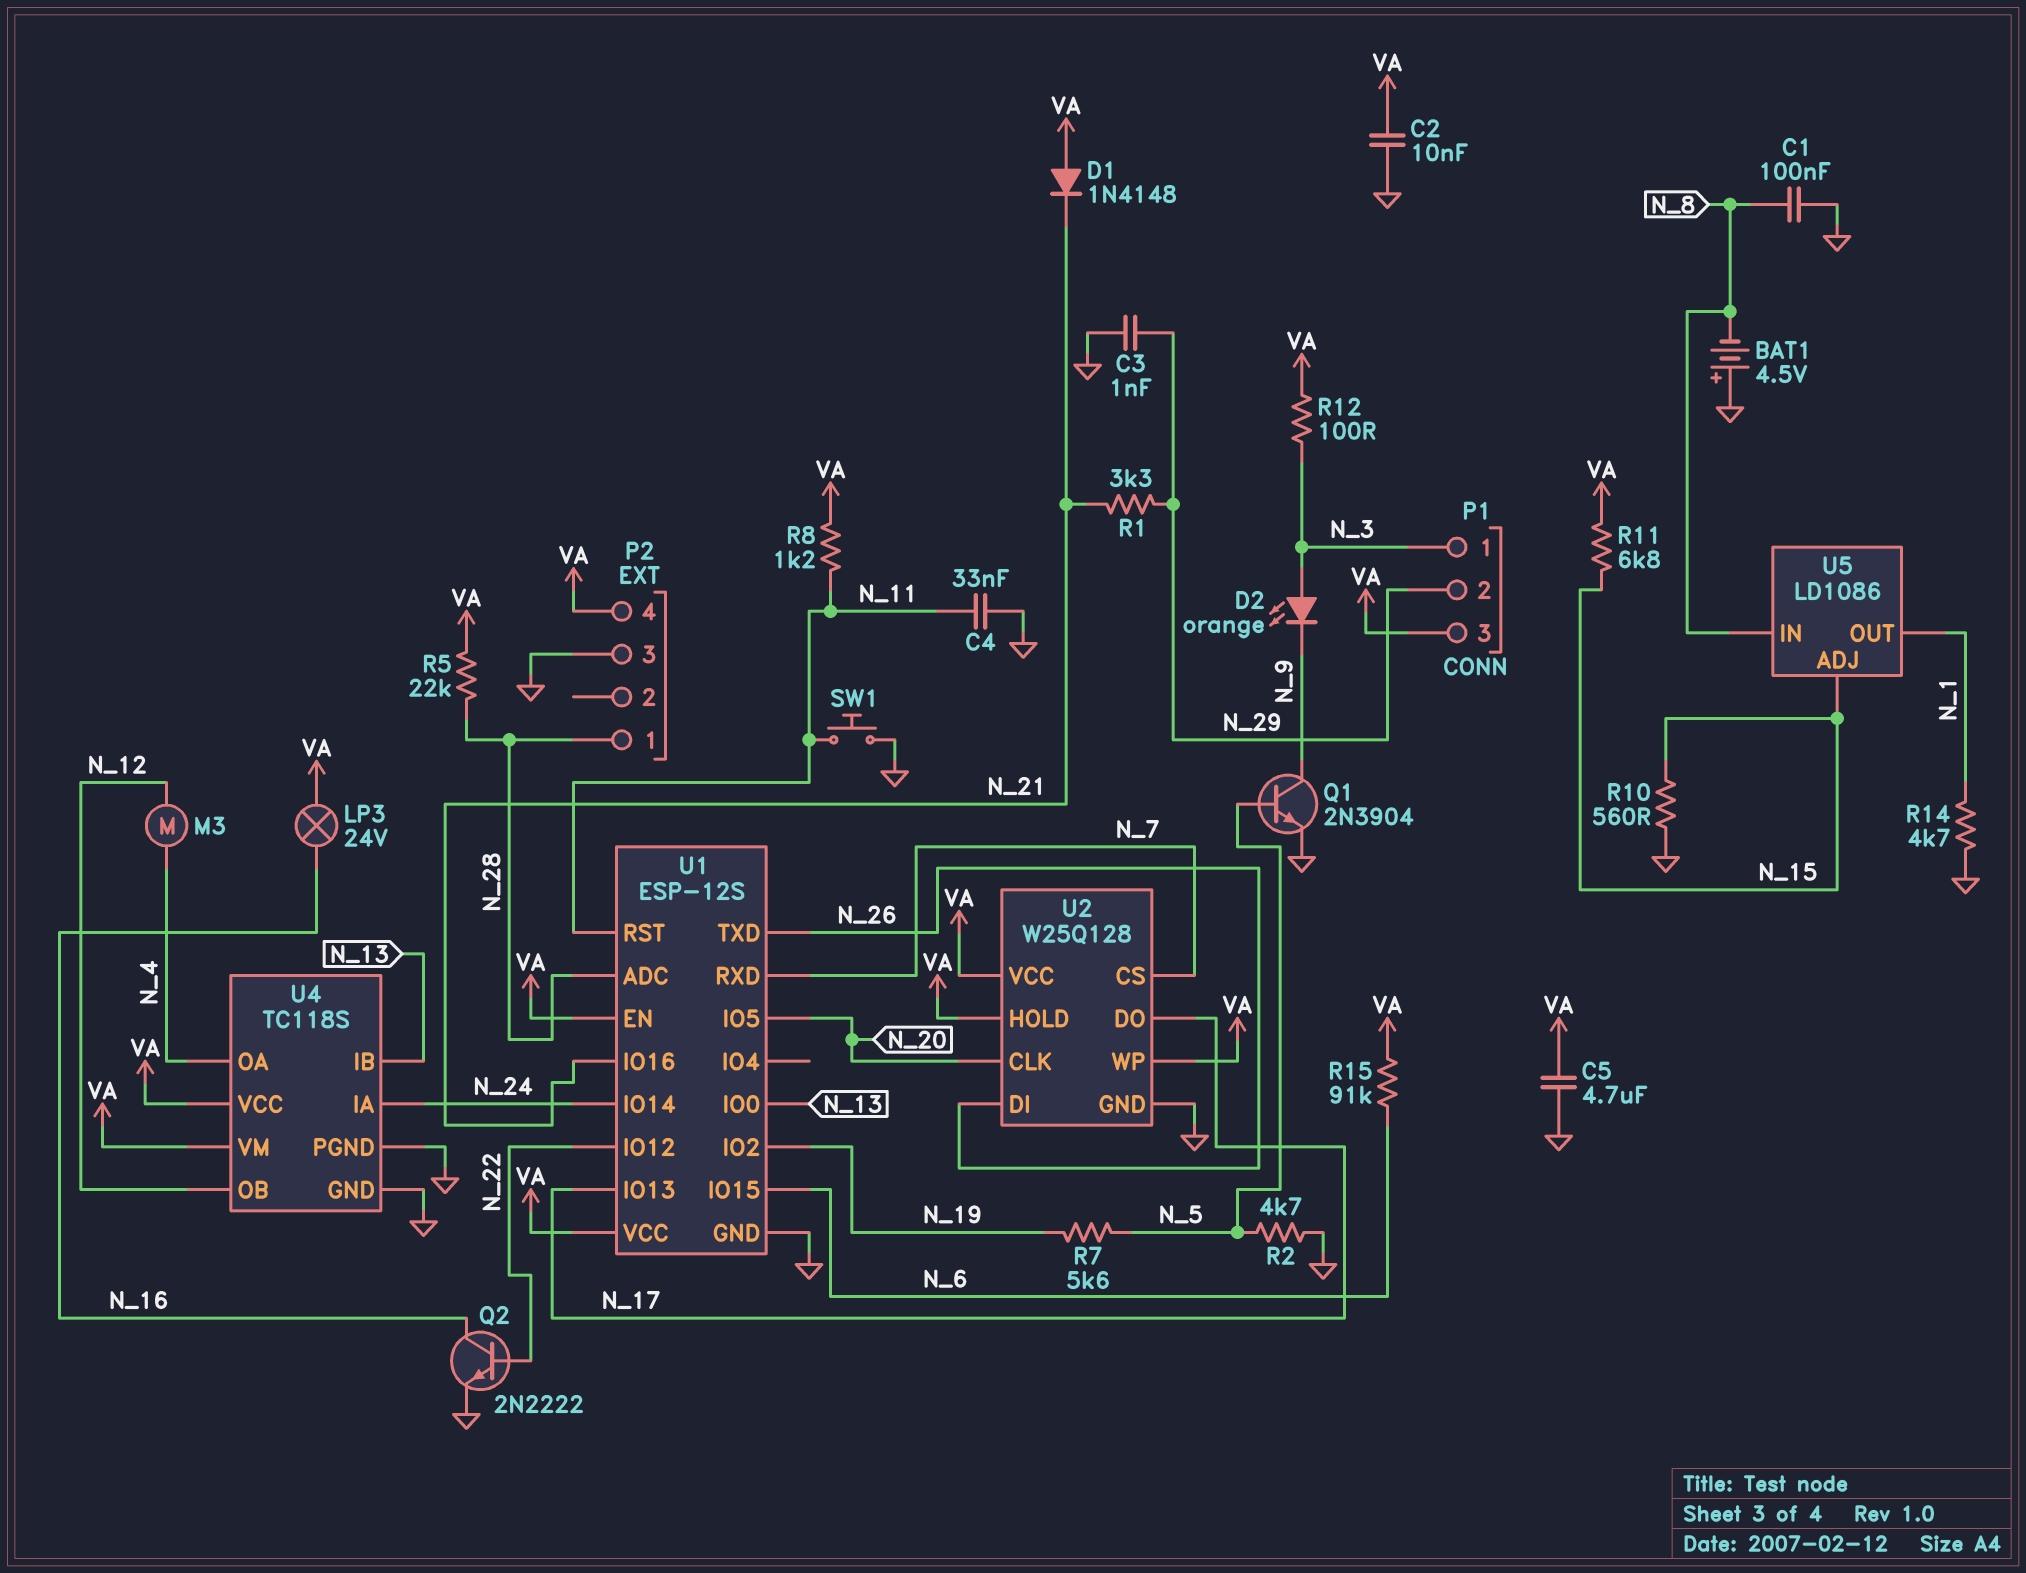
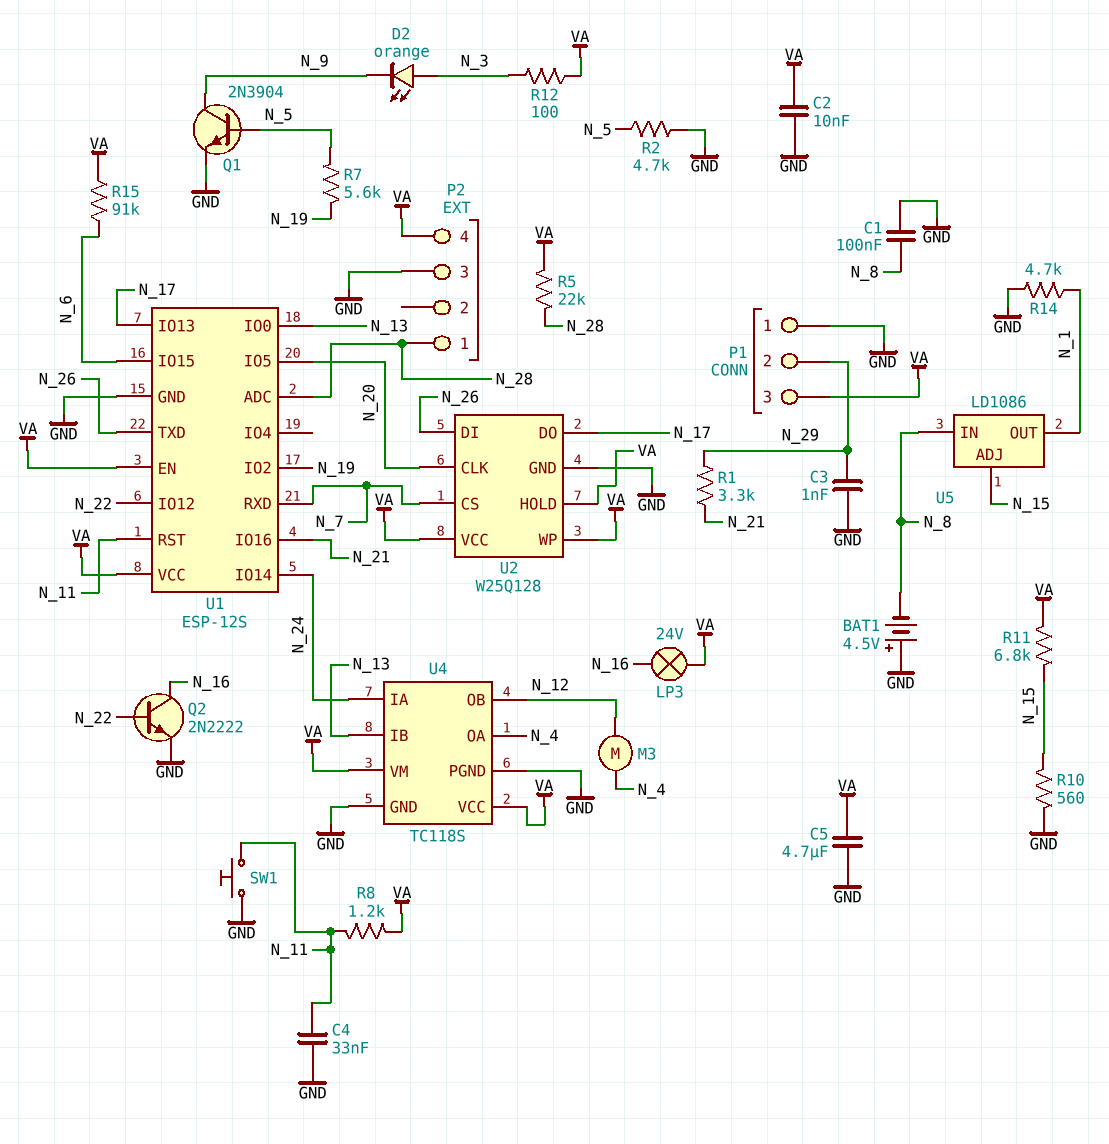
D1: diode 1N4148 (A VA, K N_21) -> none
P1 pin 1: N_3 -> GND

